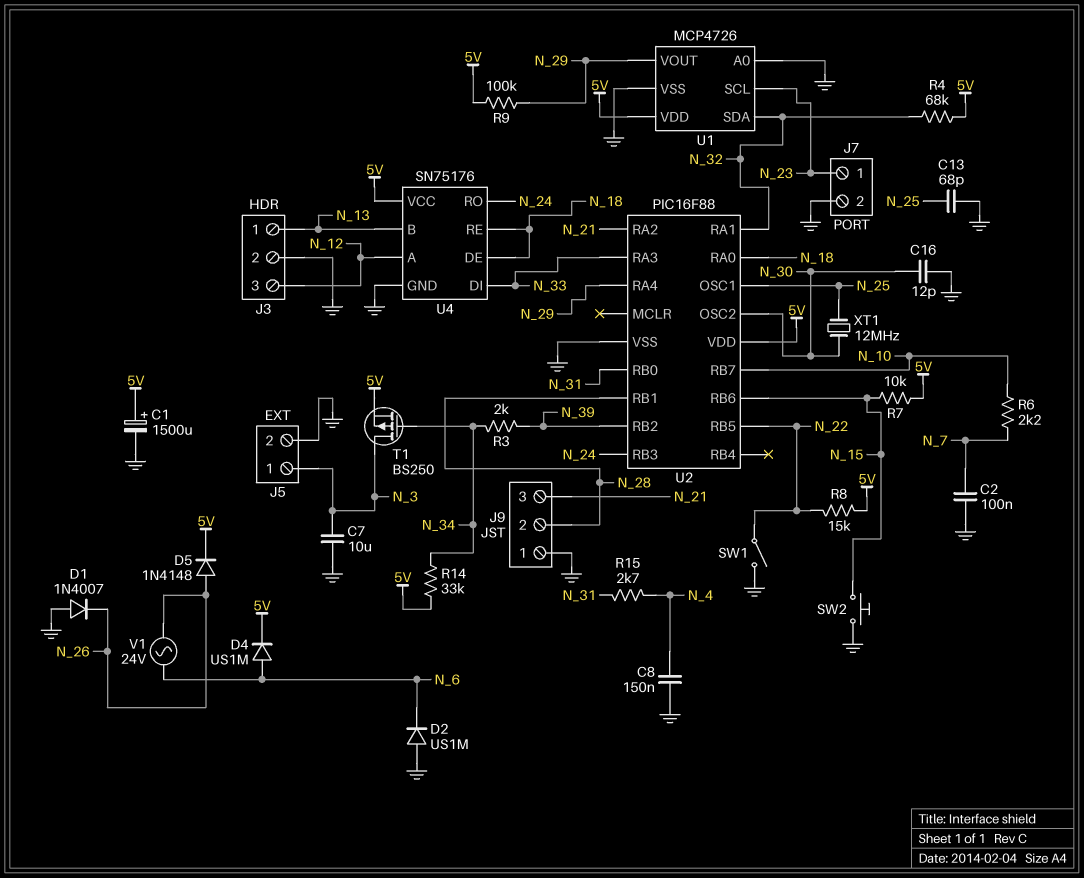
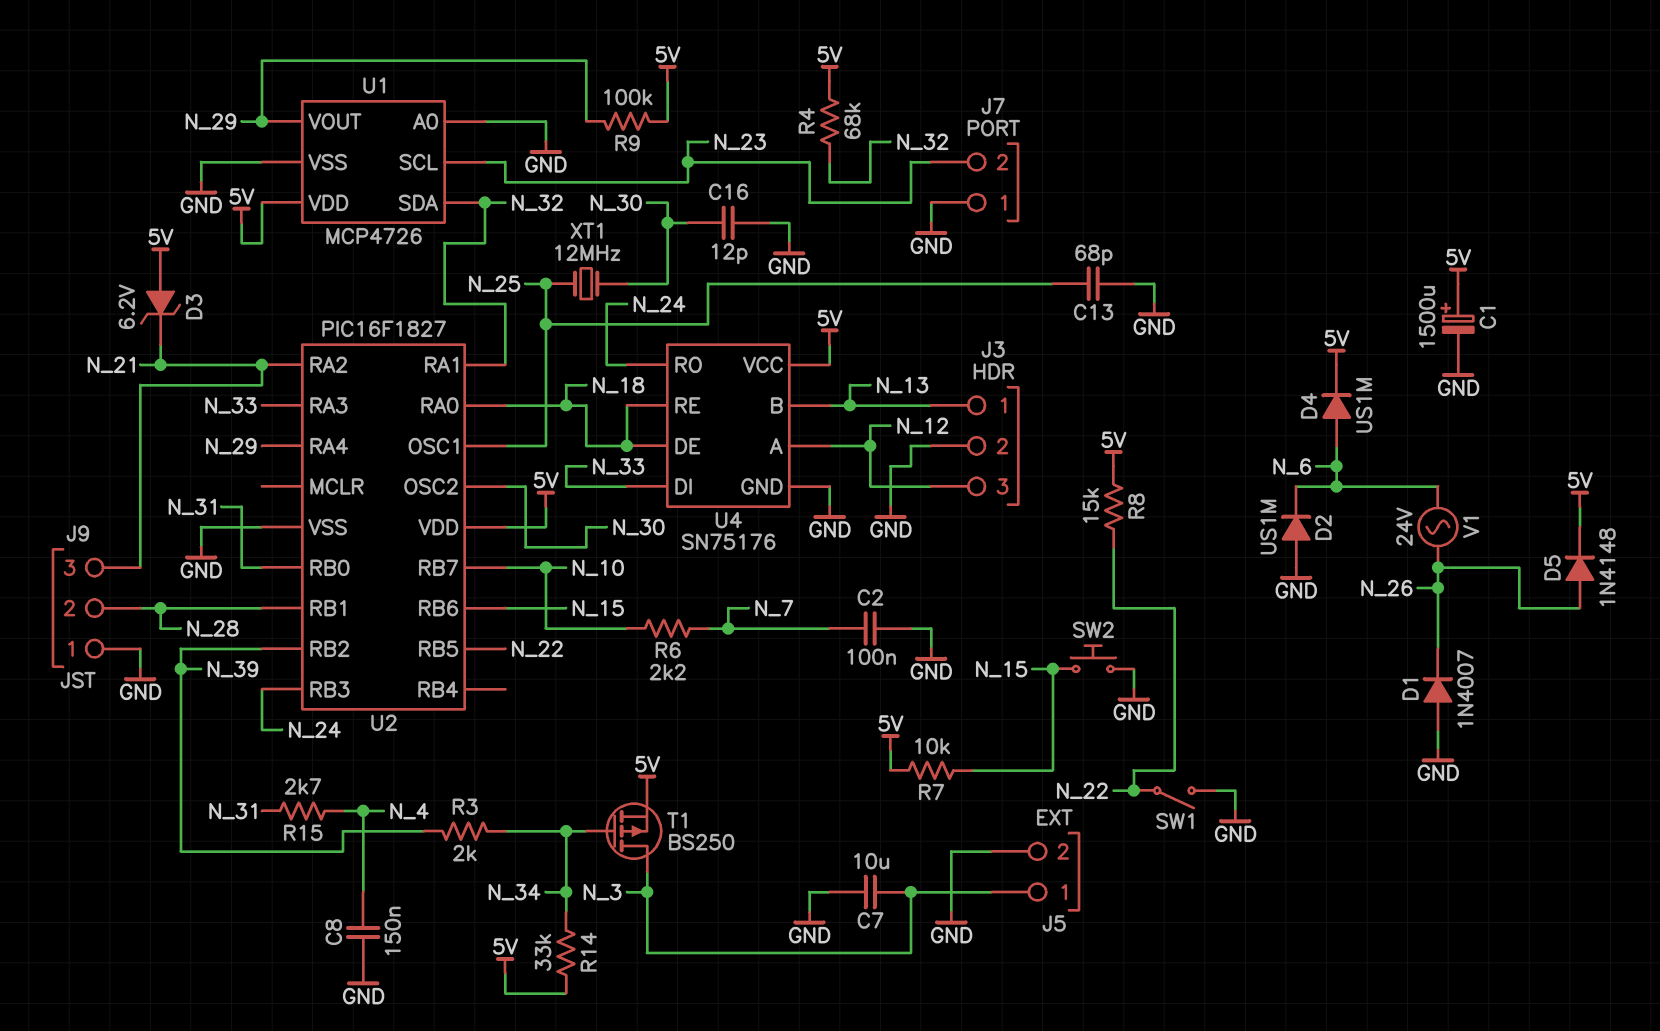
D3: none -> zener 6.2V (A 5V, K N_21)
J7 pin 1: N_23 -> GND
J7 pin 2: GND -> N_23
U2: PIC16F88 -> PIC16F1827

